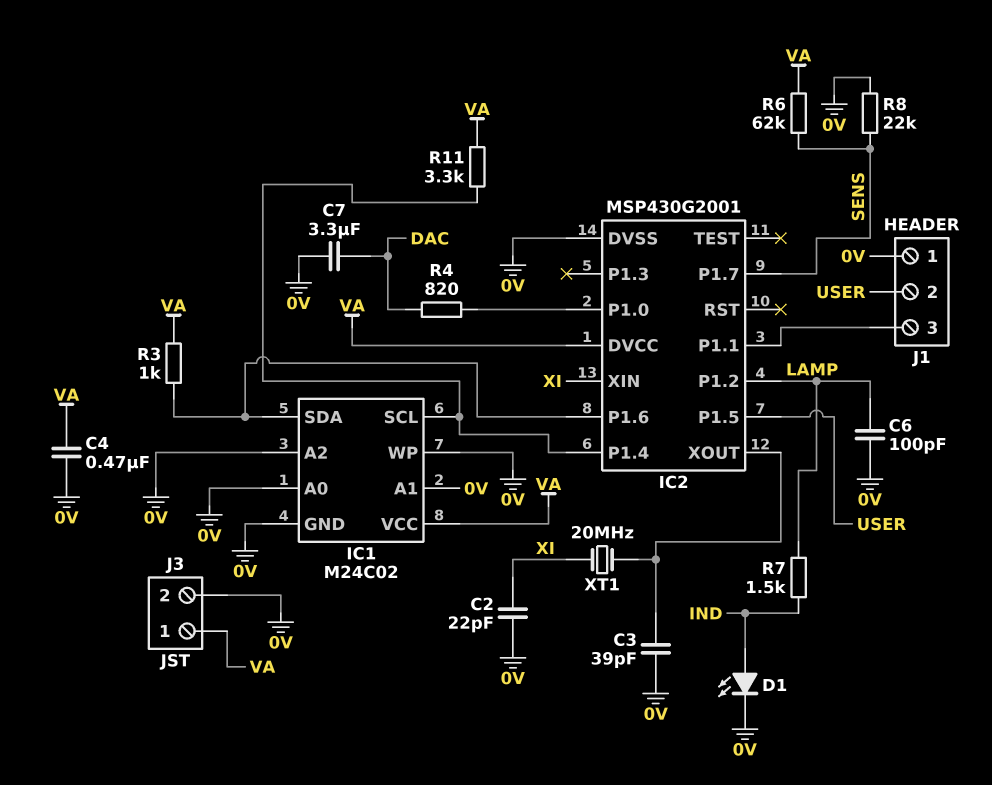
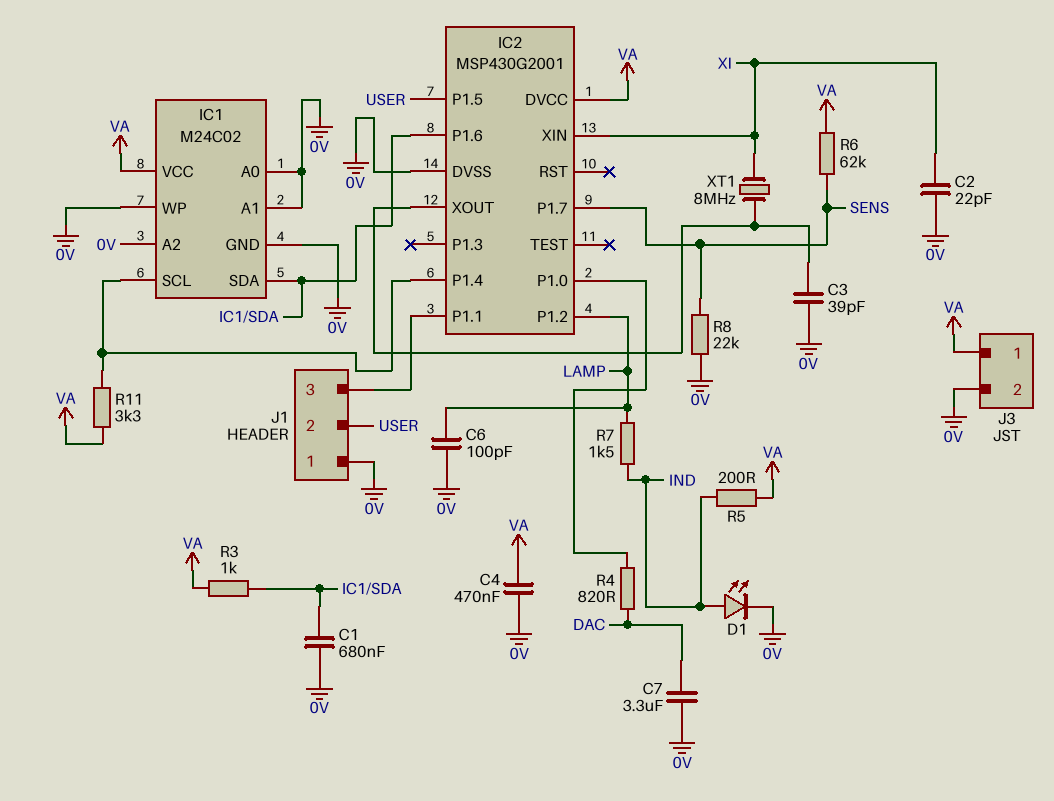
C1: none -> 680nF (0V, IC1/SDA)
R5: none -> 200 (IND, VA)
XT1: 20MHz (IC2/XOUT, XI) -> 8MHz (IC2/XOUT, XI)

